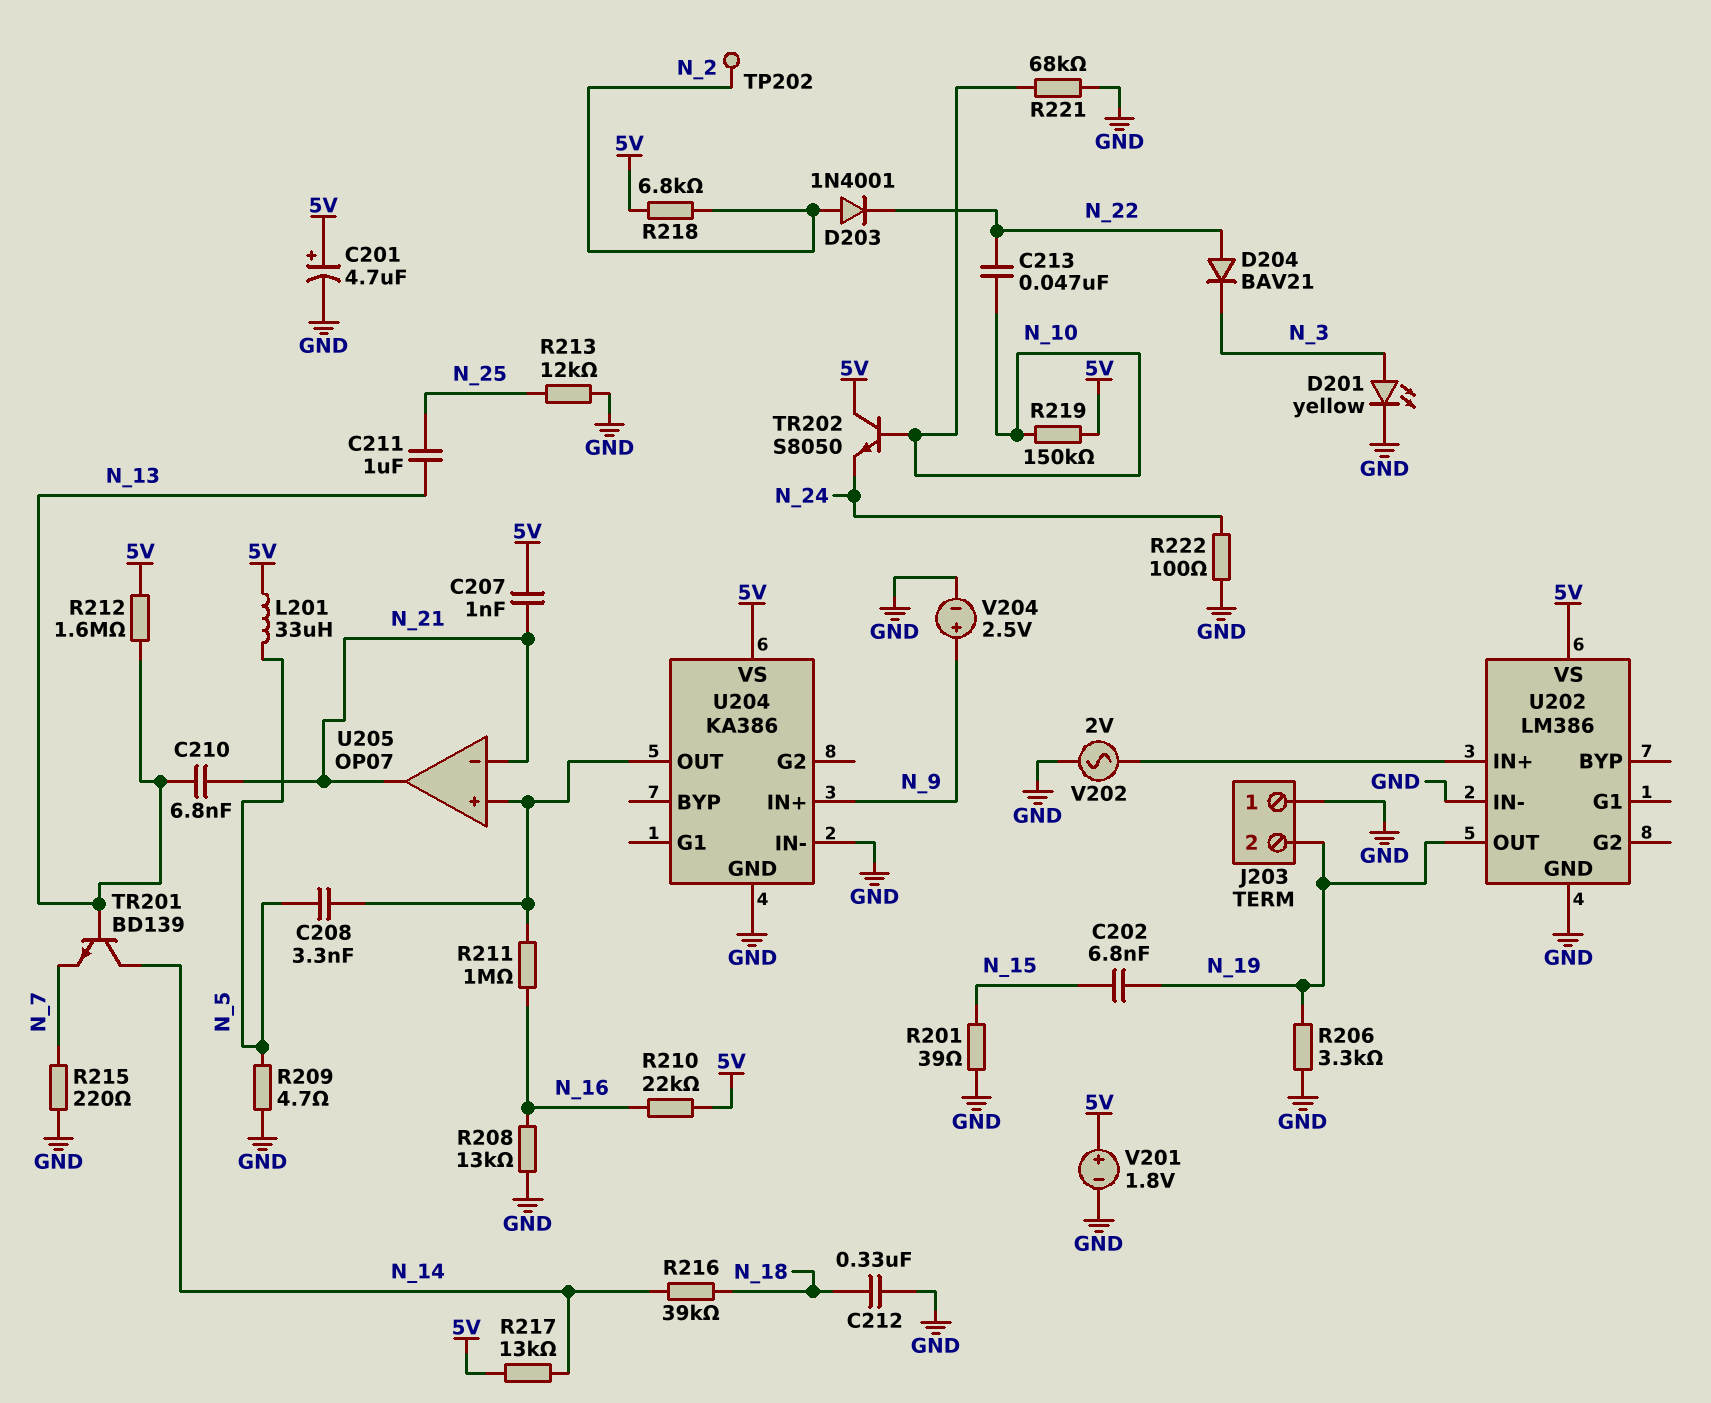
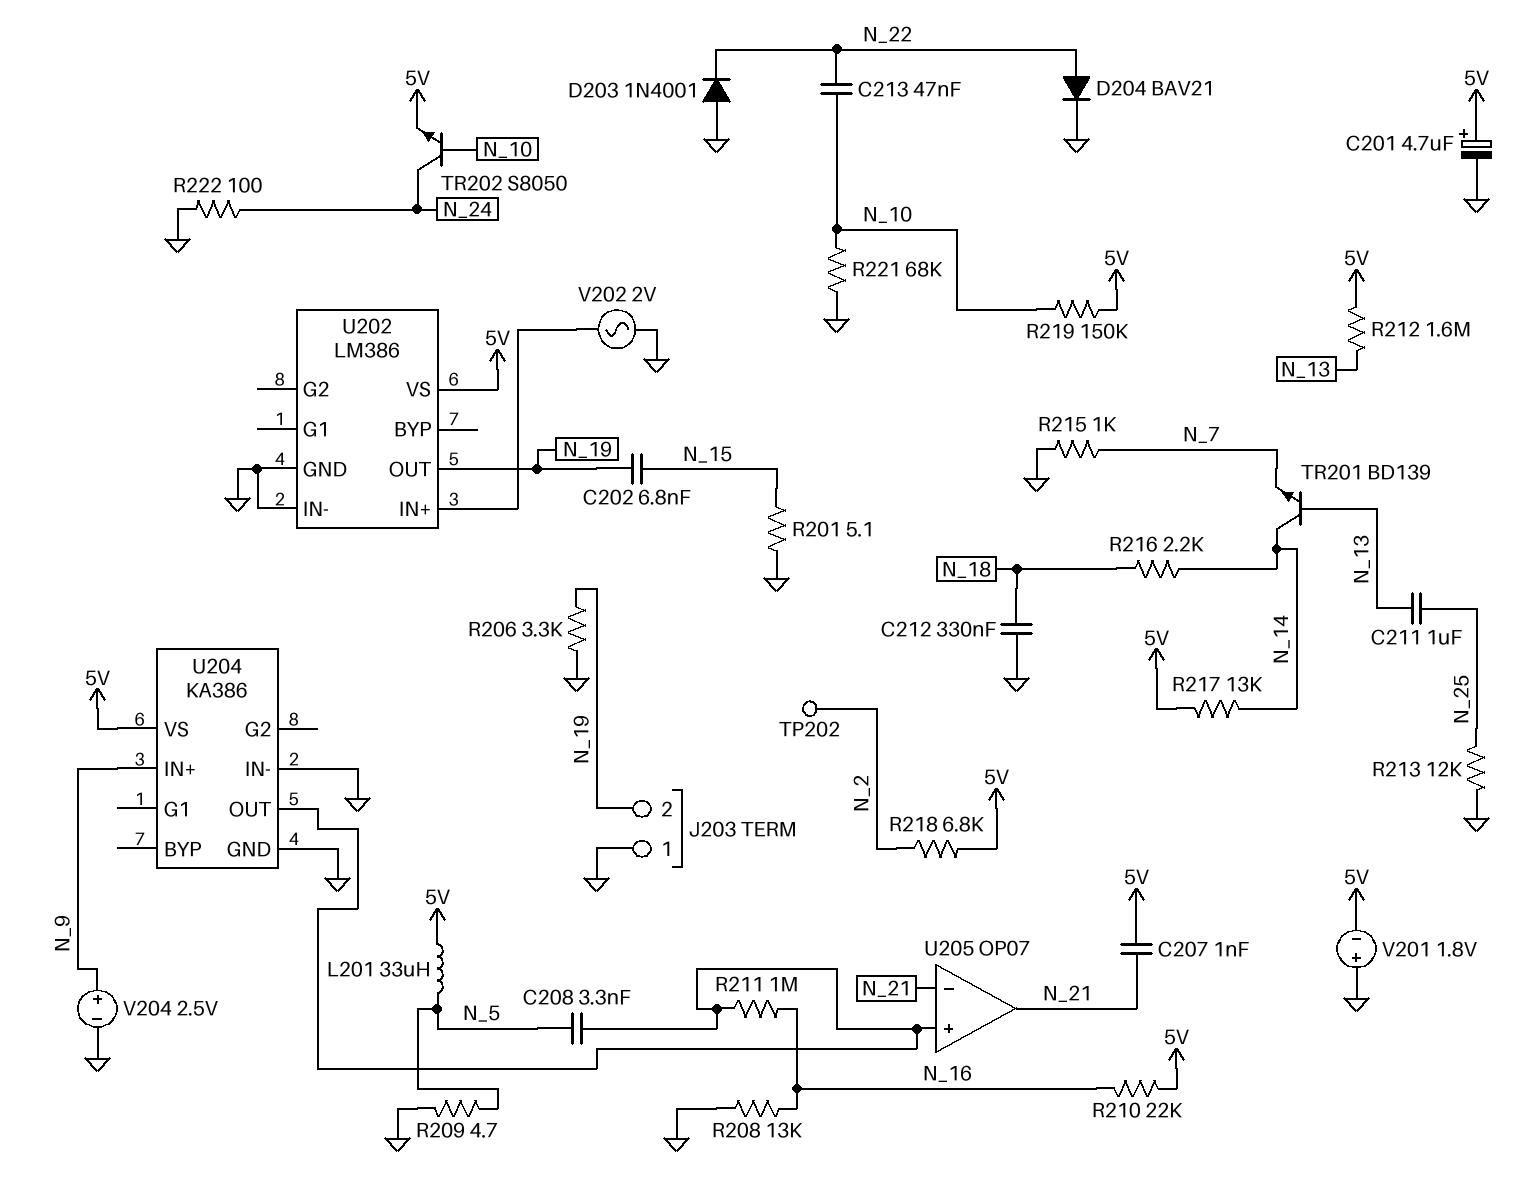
C210: 6.8nF (N_13, N_21) -> none
D201: LED yellow (A N_3, K GND) -> none
D203: diode 1N4001 (A N_2, K N_22) -> diode 1N4001 (A GND, K N_22)
D204: diode BAV21 (A N_22, K N_3) -> diode BAV21 (A N_22, K GND)
R201: 39 (GND, N_15) -> 5.1 (GND, N_15)
R215: 220 (GND, N_7) -> 1k (GND, N_7)
R216: 39k (N_14, N_18) -> 2.2k (N_14, N_18)
TR202: NPN S8050 (B N_10, C 5V, E N_24) -> NPN S8050 (B N_10, C N_24, E 5V)
V201: 1.8V (plus 5V, minus GND) -> 1.8V (plus GND, minus 5V)

